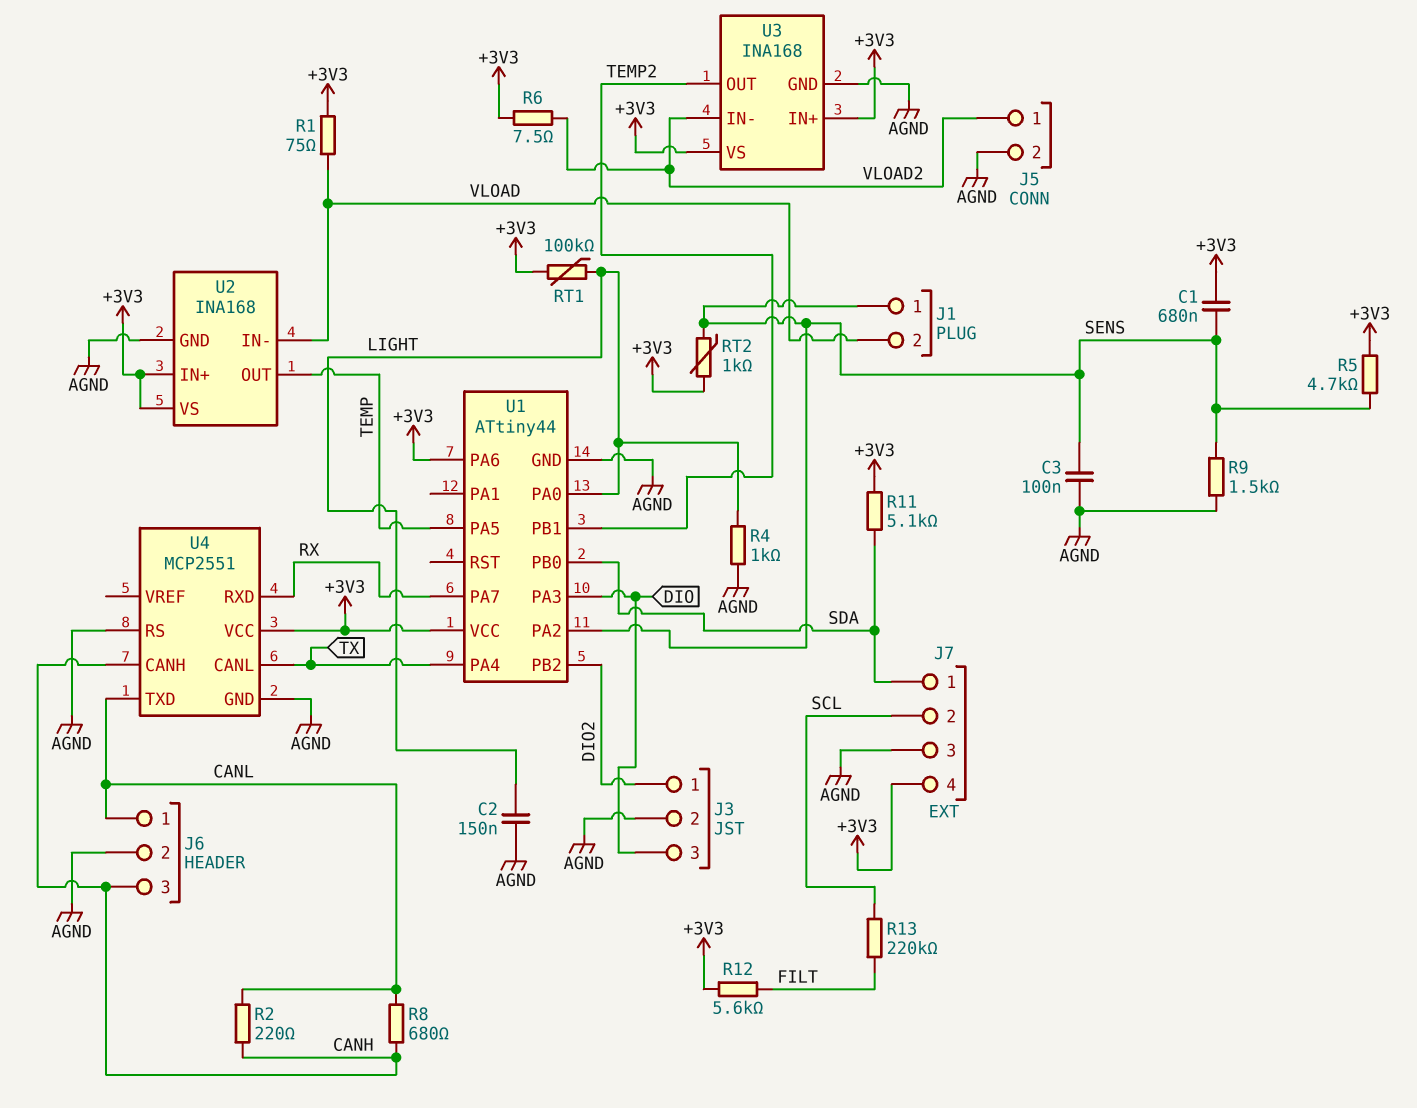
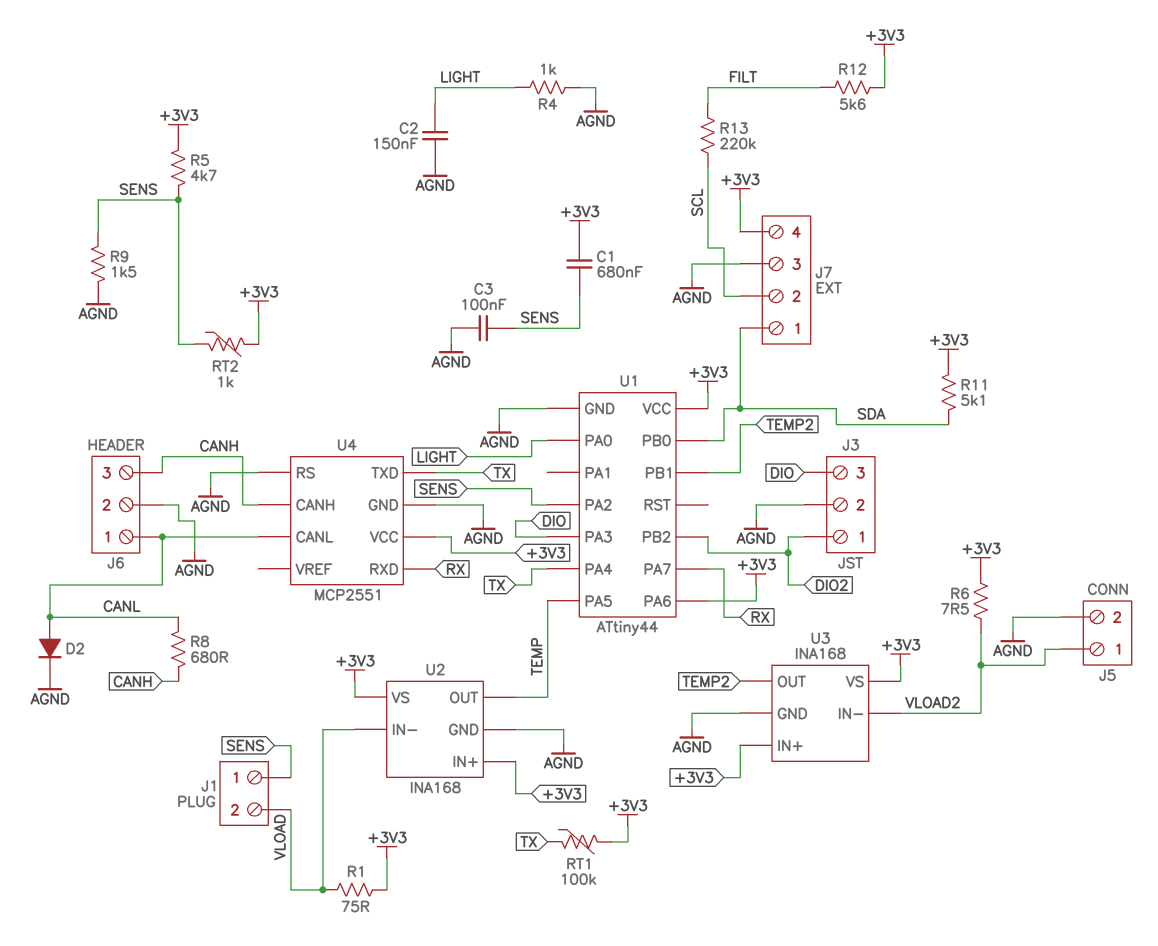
D2: none -> diode (A CANL, K AGND)
R2: 220 (CANH, CANL) -> none
RT1: 100k (+3V3, LIGHT) -> 100k (+3V3, TX)
U4 pin CANL: TX -> CANL
U4 pin TXD: CANL -> TX

